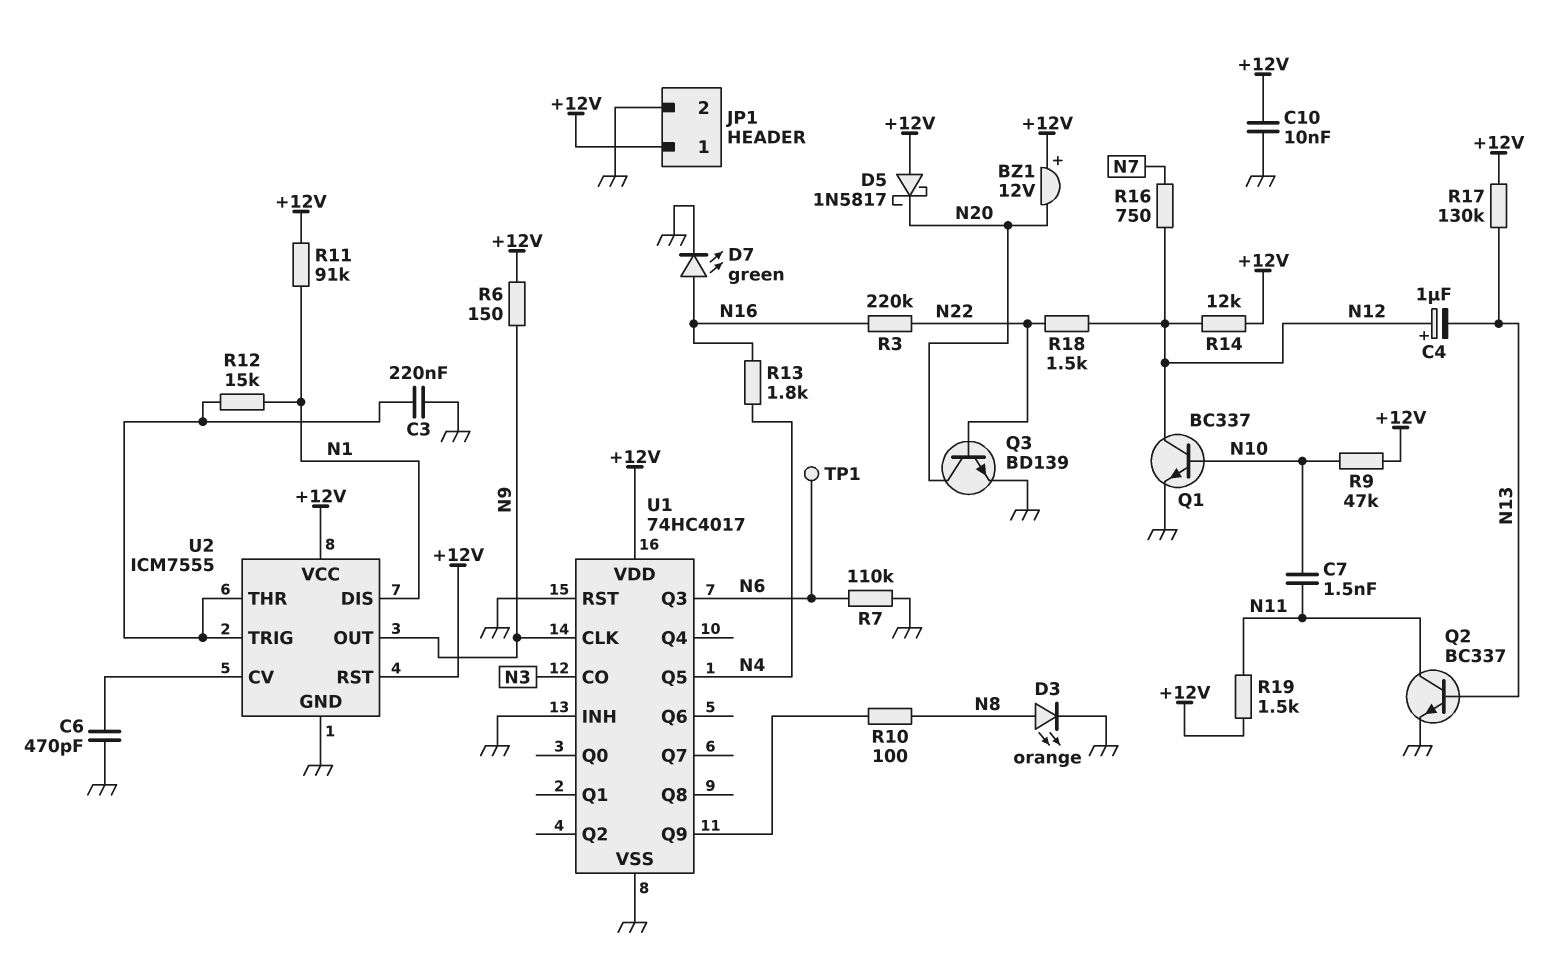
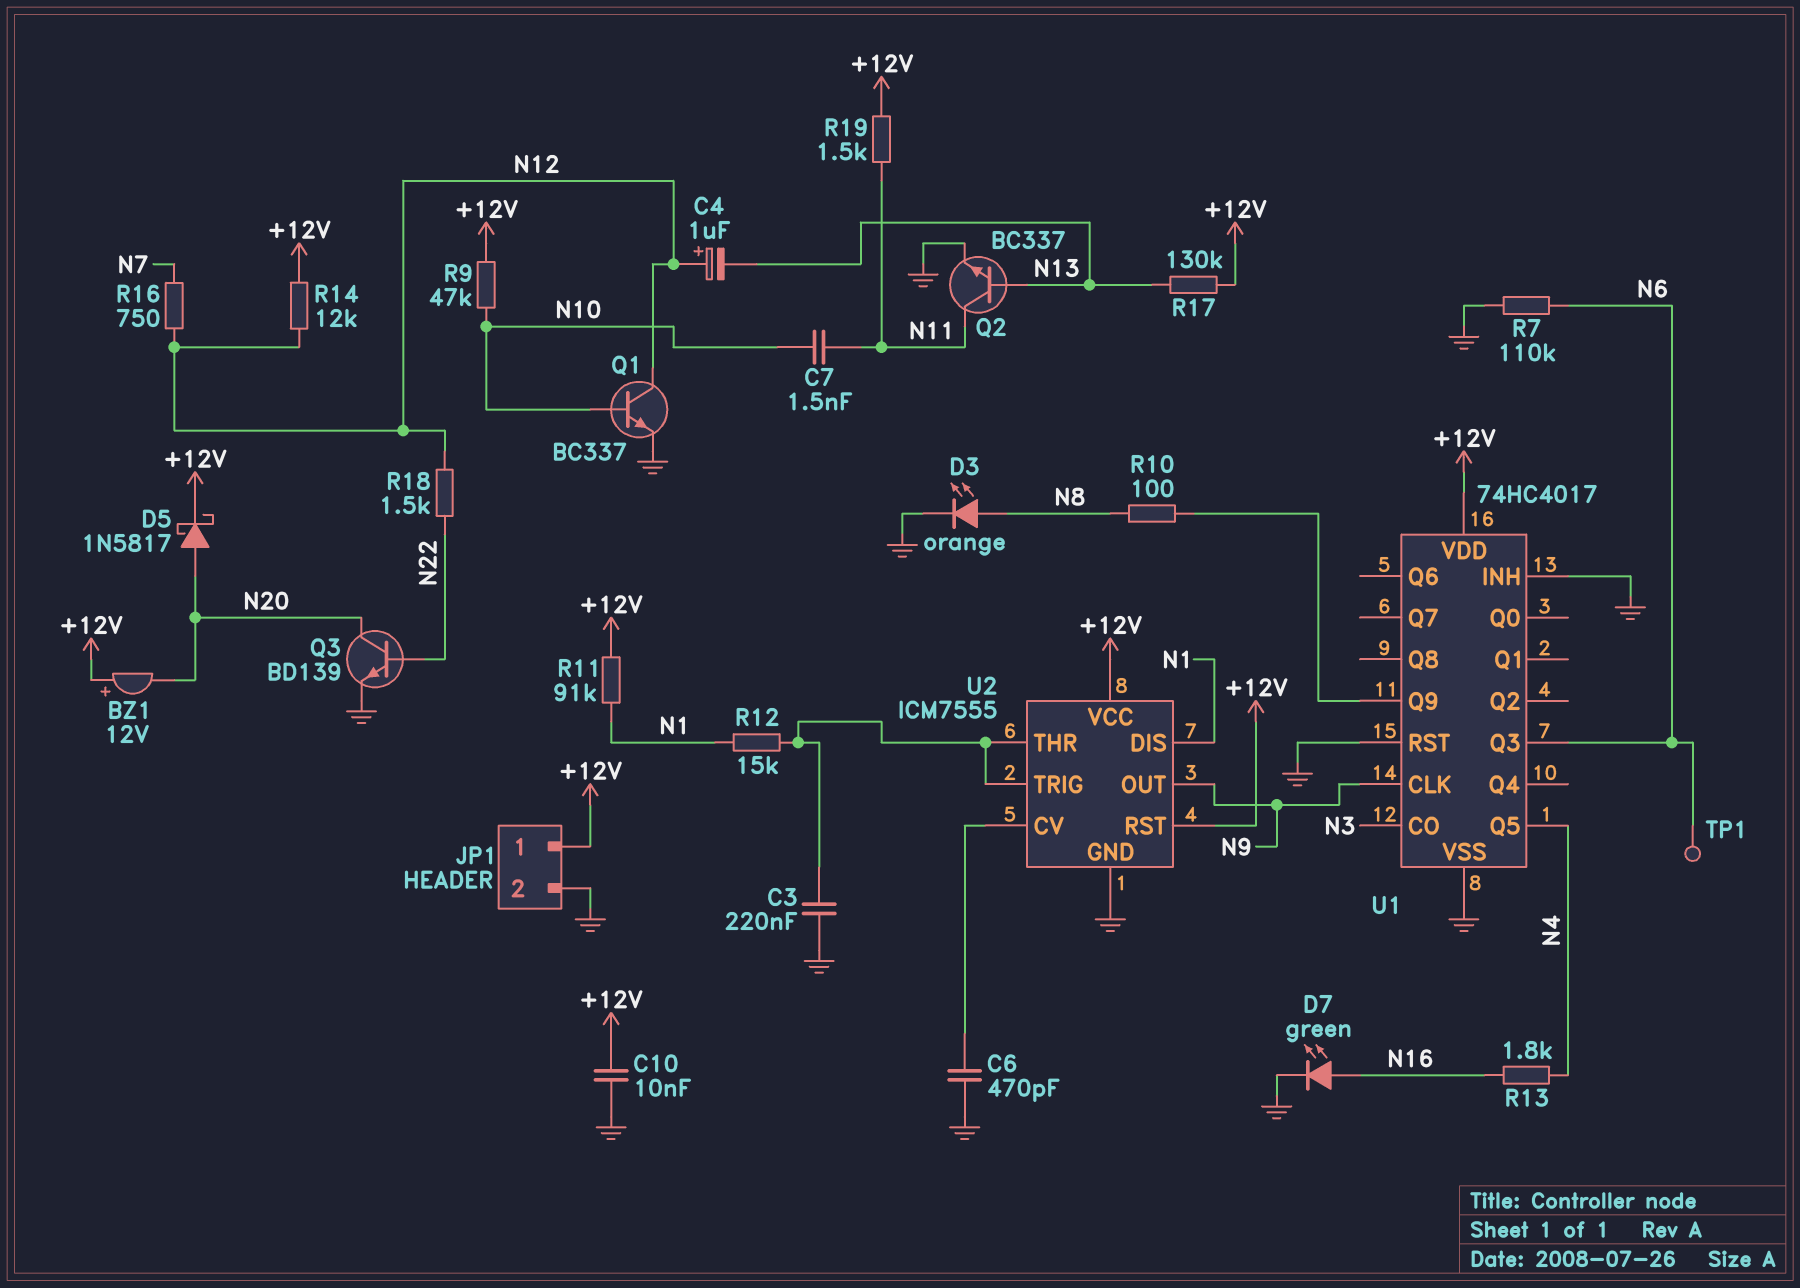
D5: schottky 1N5817 (A +12V, K N20) -> schottky 1N5817 (A N20, K +12V)
R3: 220k (N16, N22) -> none
R6: 150 (+12V, N9) -> none

